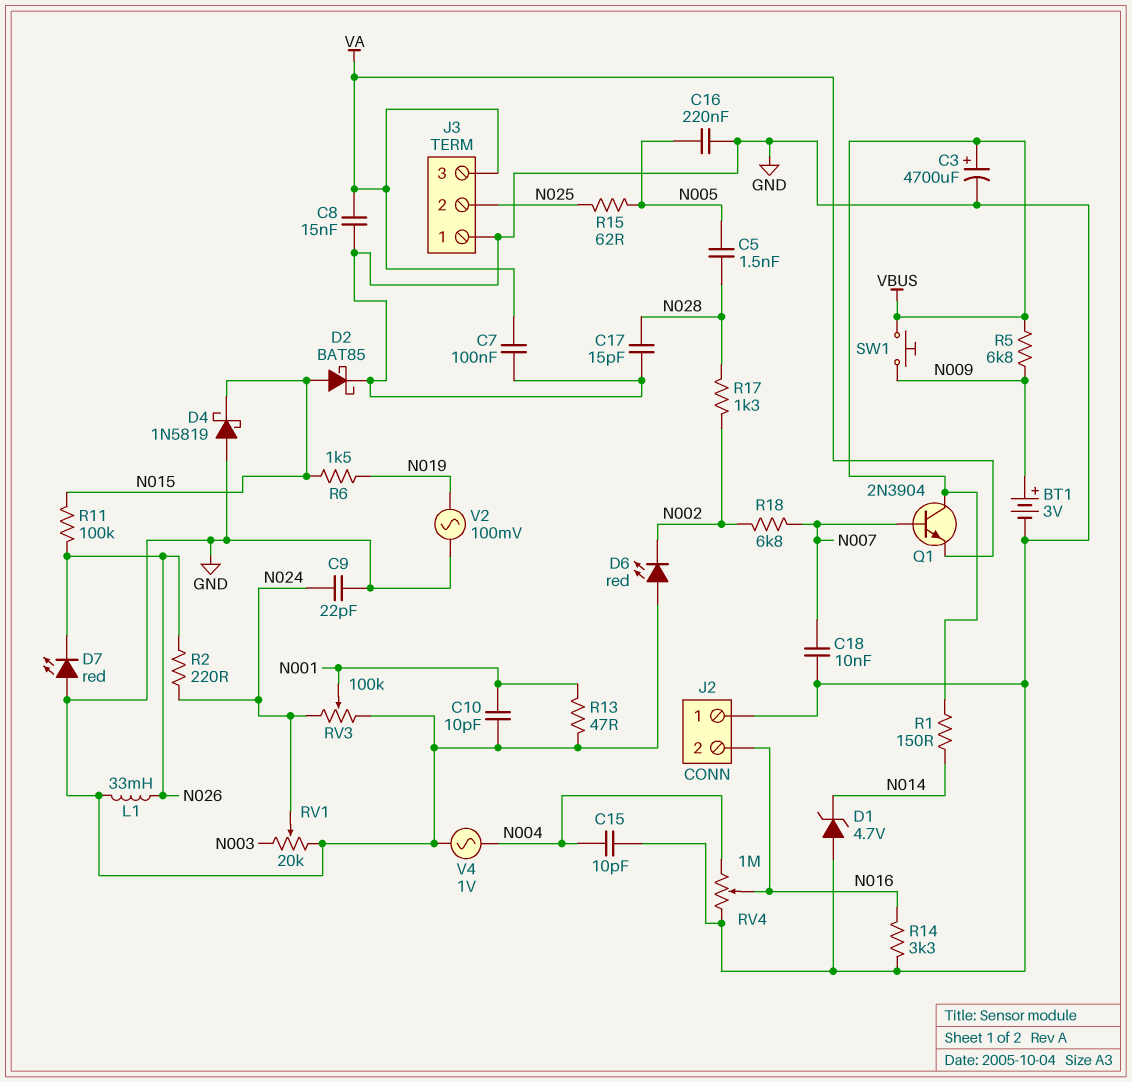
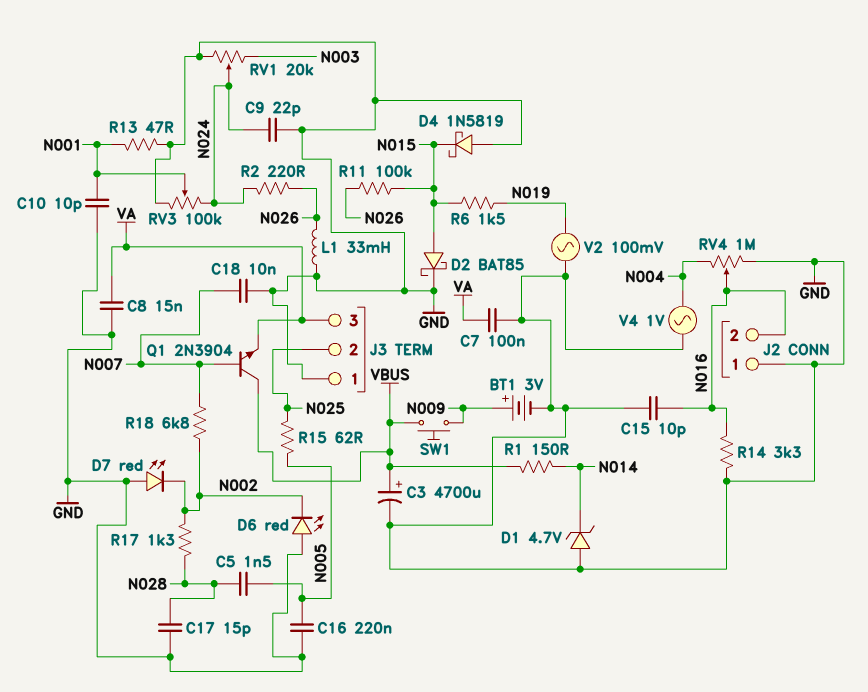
C15: 10pF (GND, N004) -> 10pF (GND, N016)
D7: LED red (A GND, K N026) -> LED red (A GND, K N002)
R5: 6.8k (N009, VBUS) -> none

